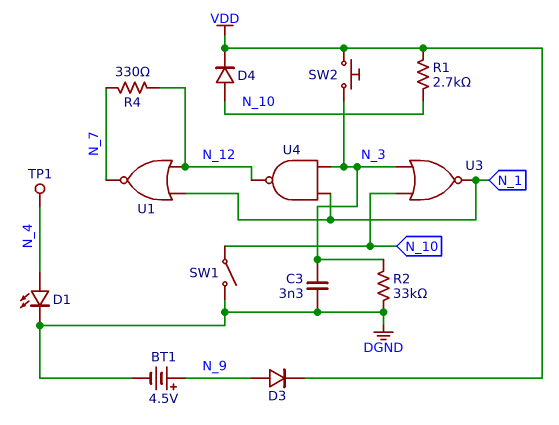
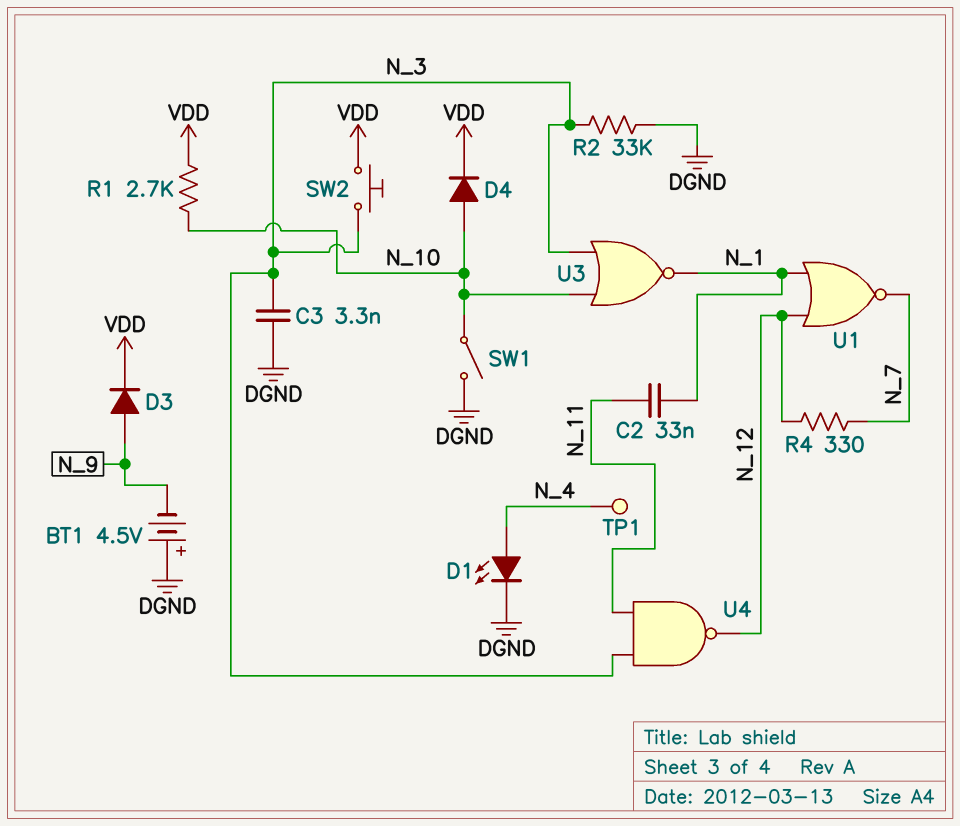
BT1: 4.5V (plus N_9, minus DGND) -> 4.5V (plus DGND, minus N_9)
C2: none -> 33nF (N_1, N_11)
U4: NAND (in N_1, in N_3, out N_12) -> NAND (in N_3, in N_11, out N_12)

